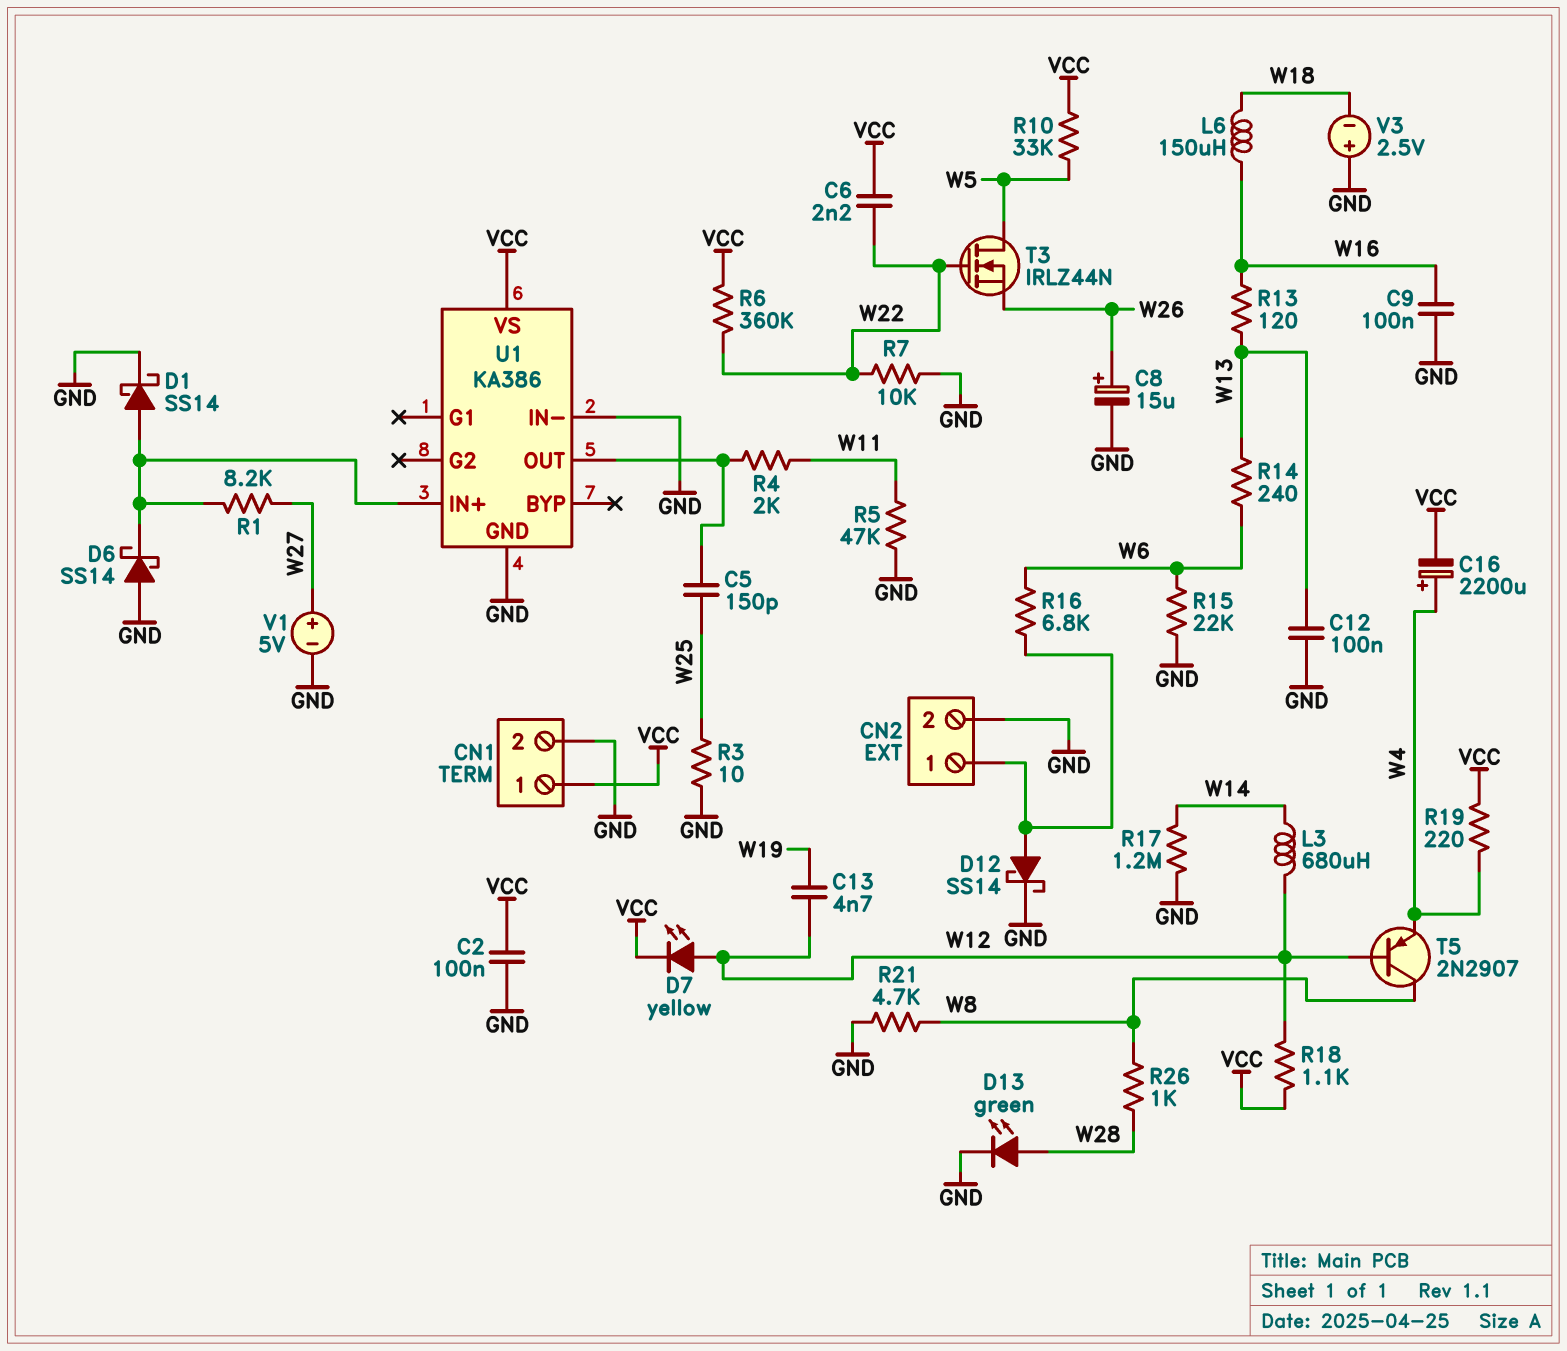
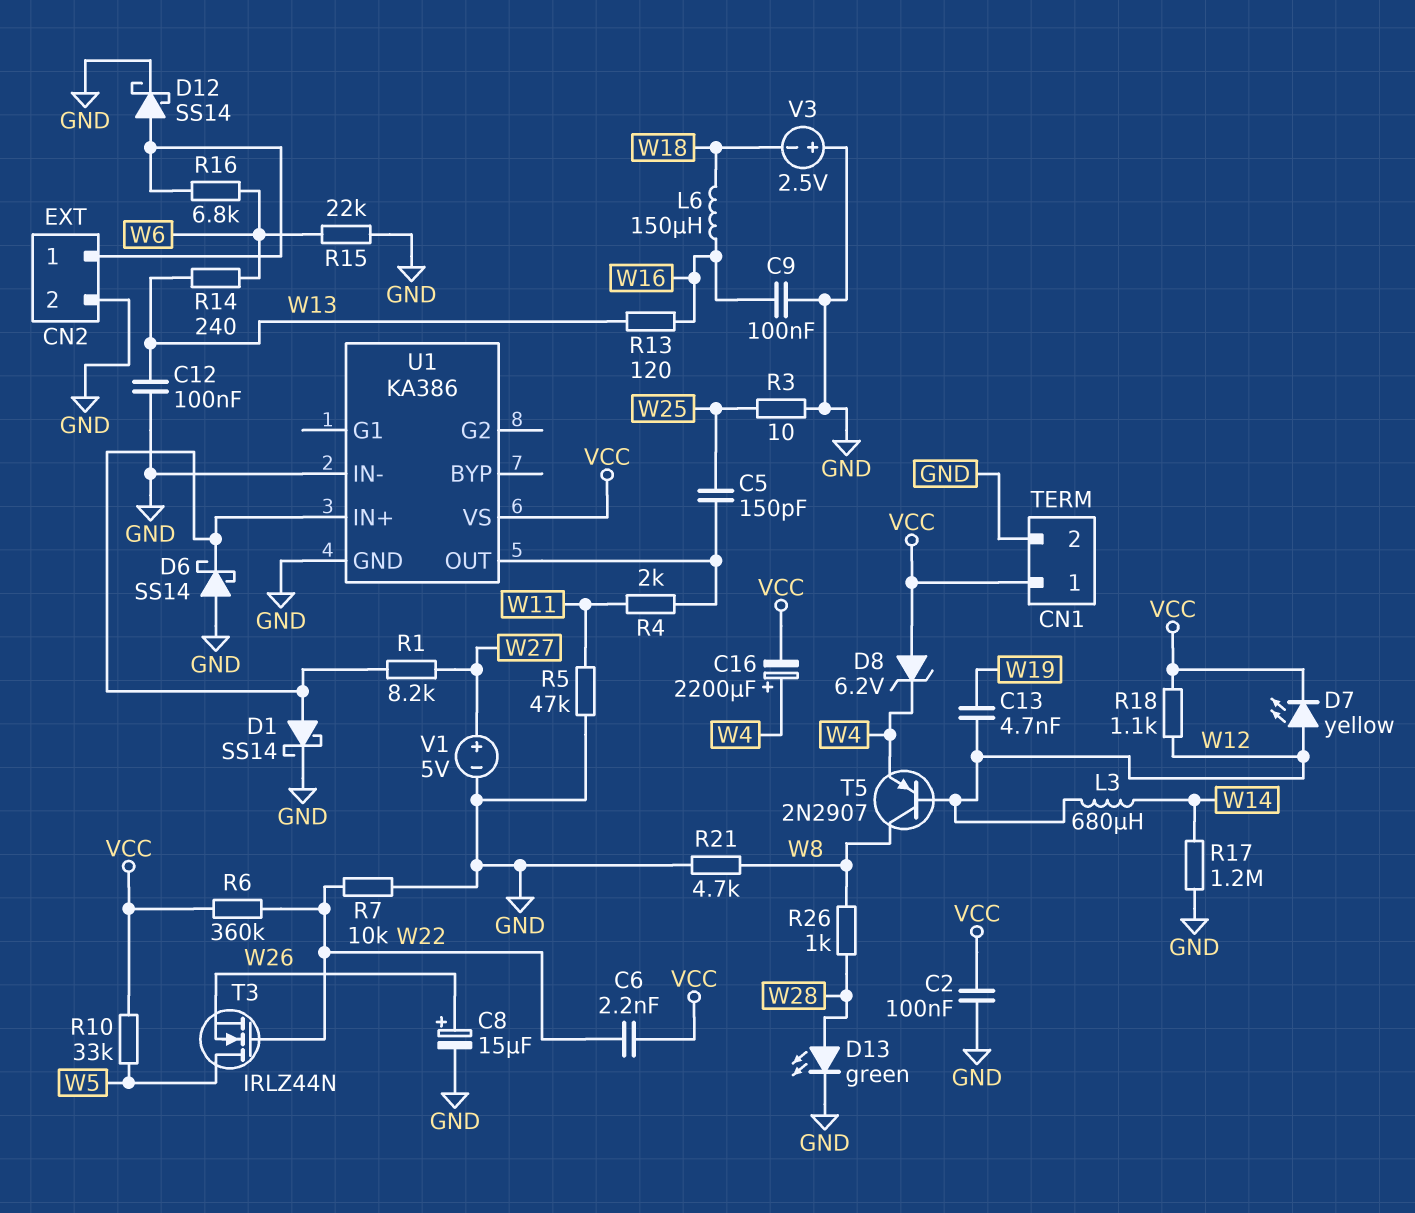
D8: none -> zener 6.2V (A VCC, K W4)
R19: 220 (VCC, W4) -> none

